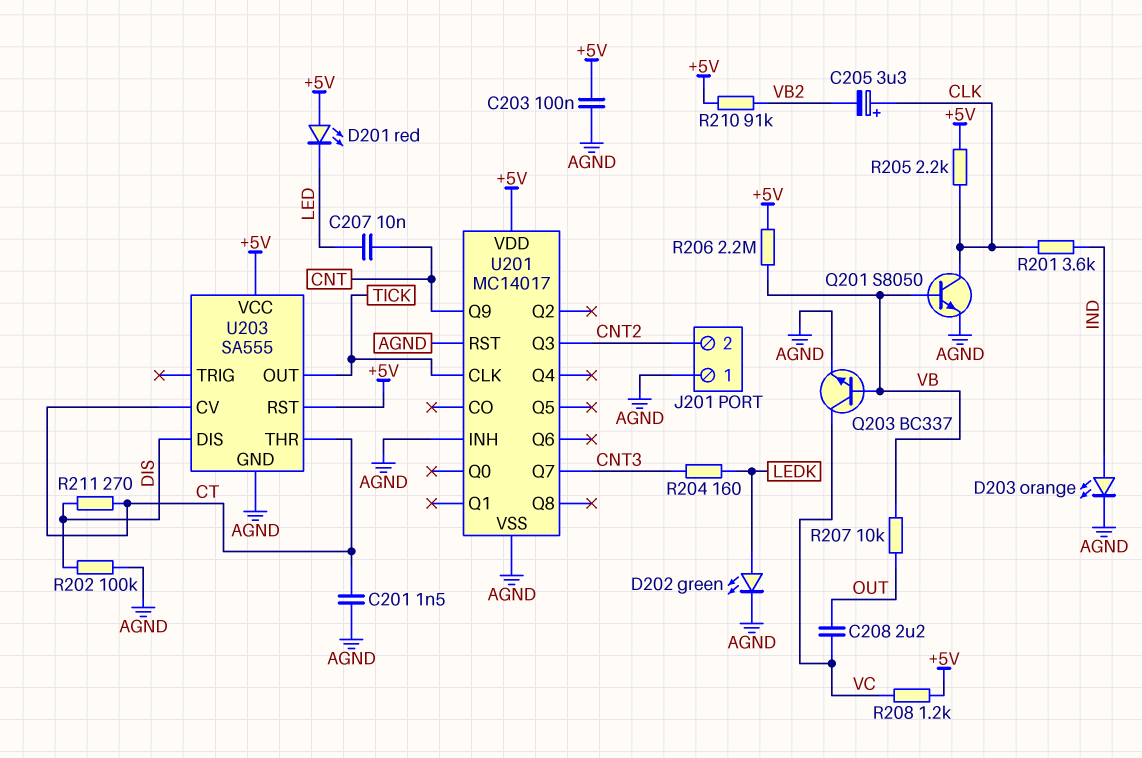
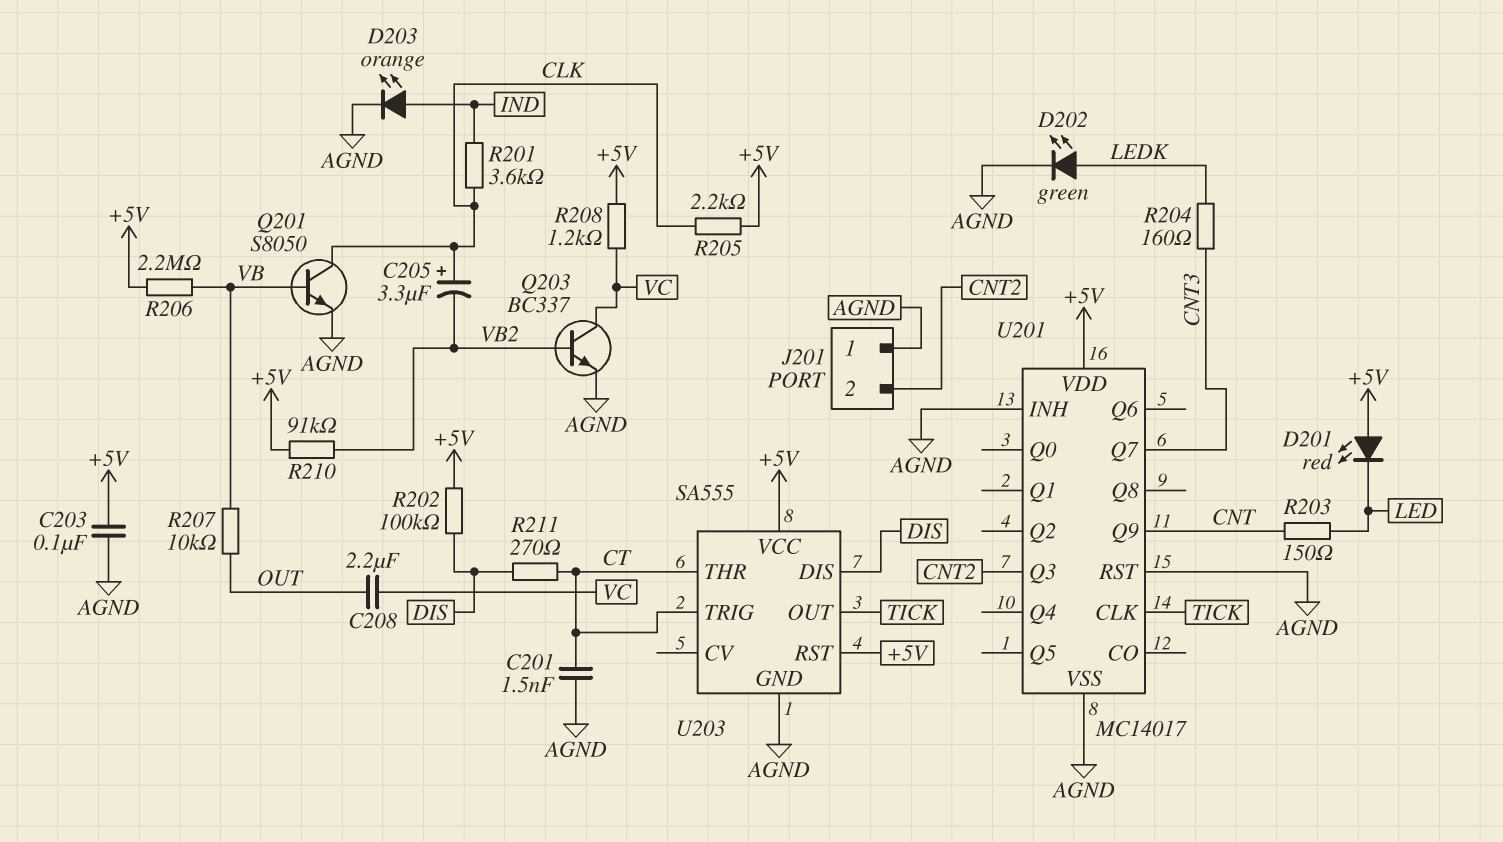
C207: 10nF (CNT, LED) -> none
Q203: NPN BC337 (B VB, C VC, E AGND) -> NPN BC337 (B VB2, C VC, E AGND)
R202: 100k (AGND, DIS) -> 100k (+5V, DIS)
R203: none -> 150 (CNT, LED)
U203 pin CV: CT -> none
U203 pin TRIG: none -> CT

